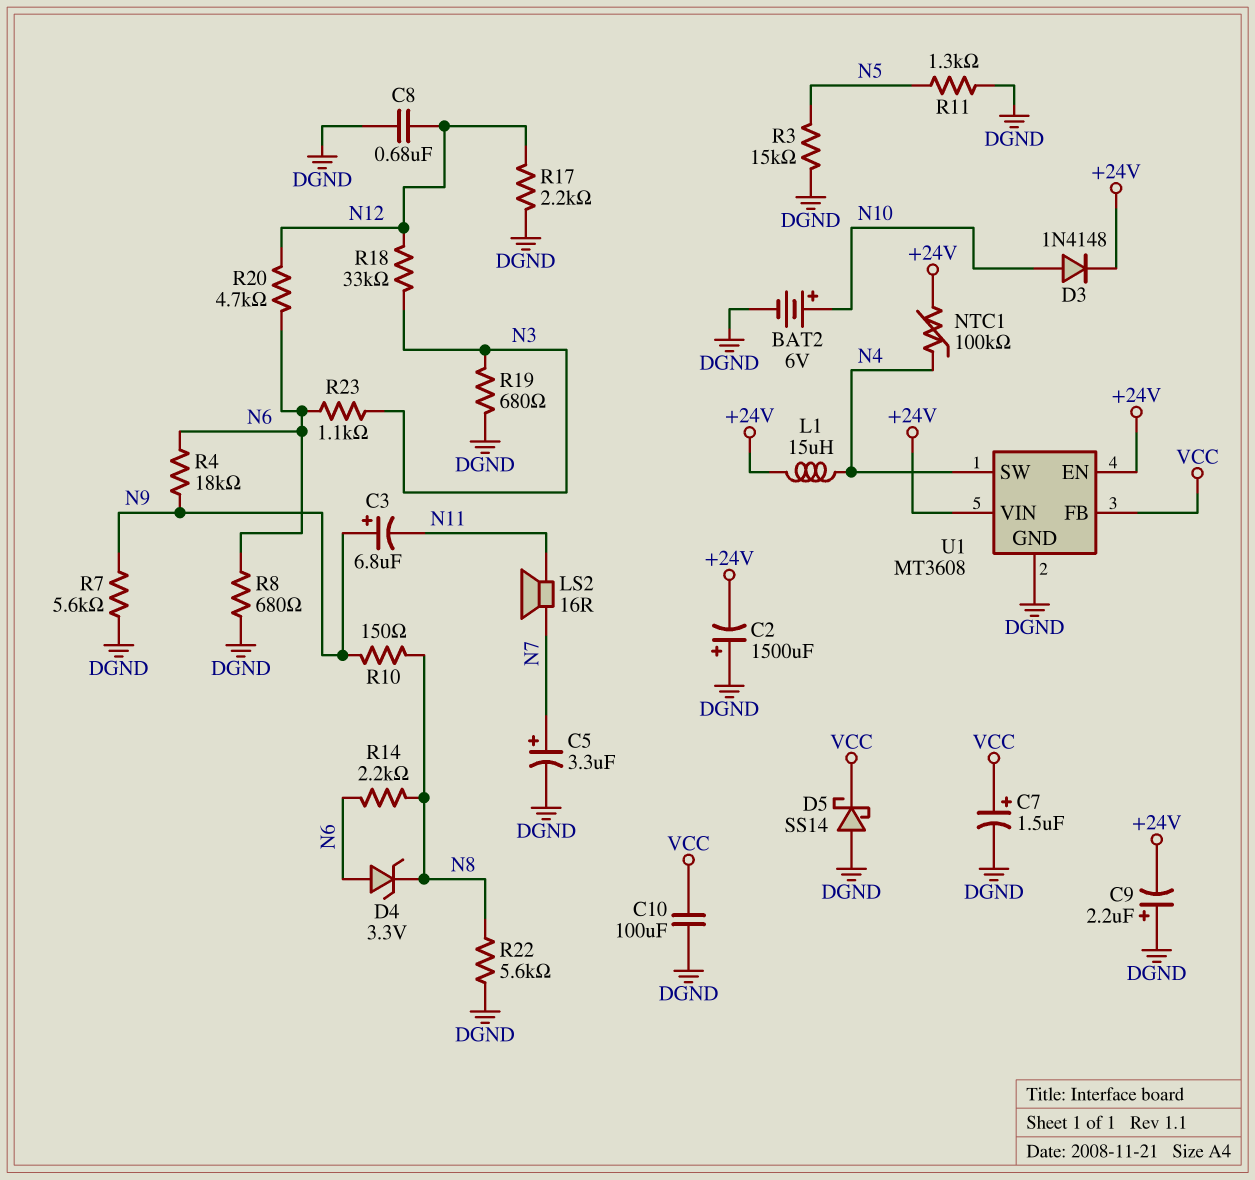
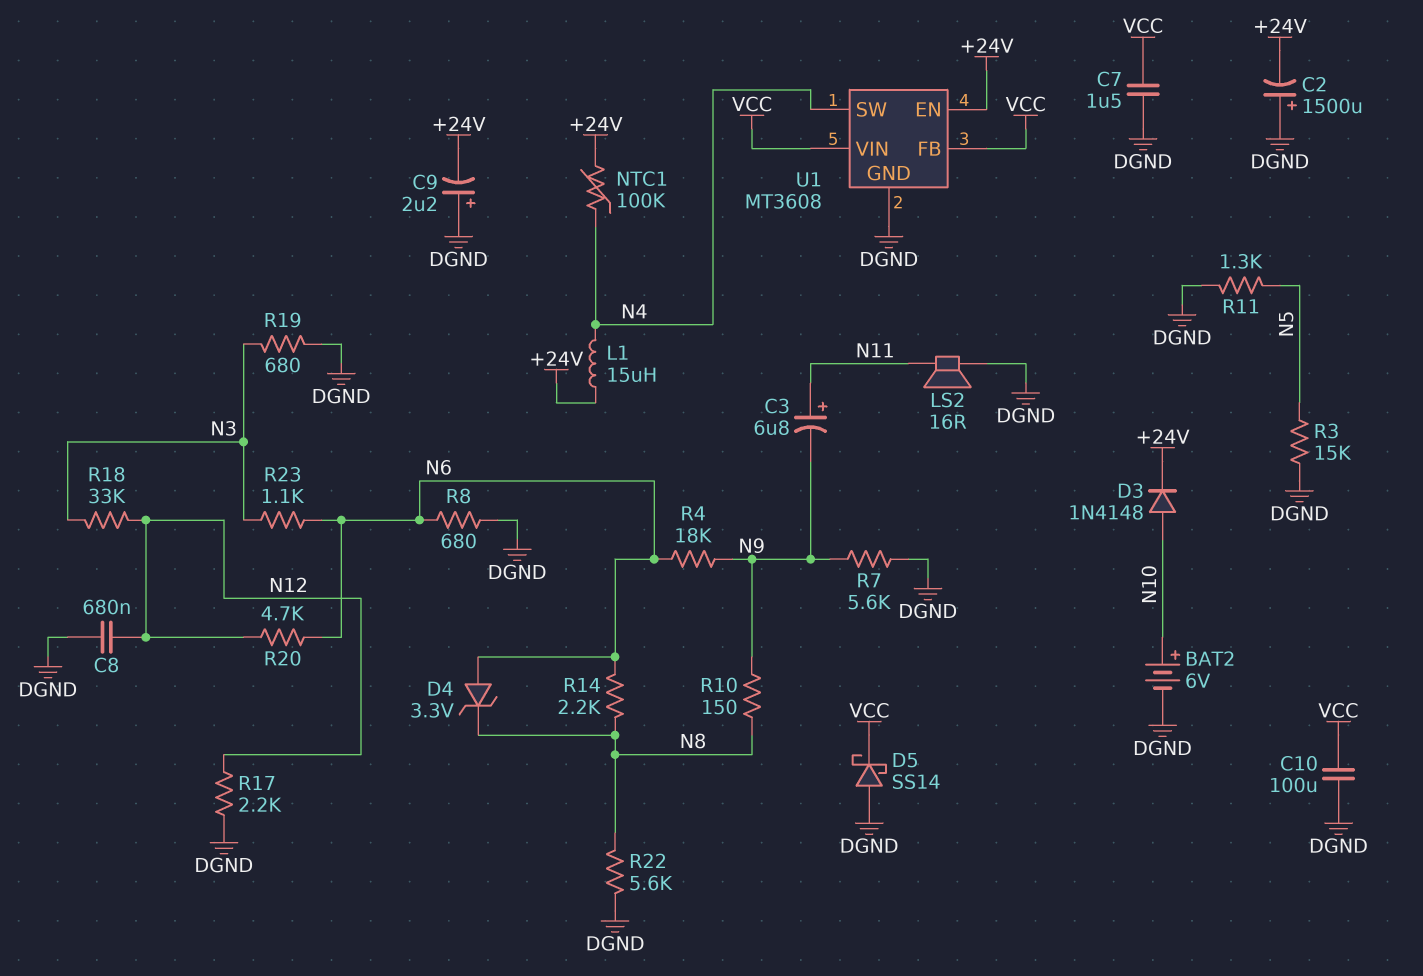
C3: 6.8uF (plus N9, minus N11) -> 6.8uF (plus N11, minus N9)
C5: 3.3uF (plus N7, minus DGND) -> none
C7: 1.5uF (plus VCC, minus DGND) -> 1.5uF (DGND, VCC)
LS2: speaker 16R (N7, N11) -> speaker 16R (DGND, N11)
U1 pin VIN: +24V -> VCC

